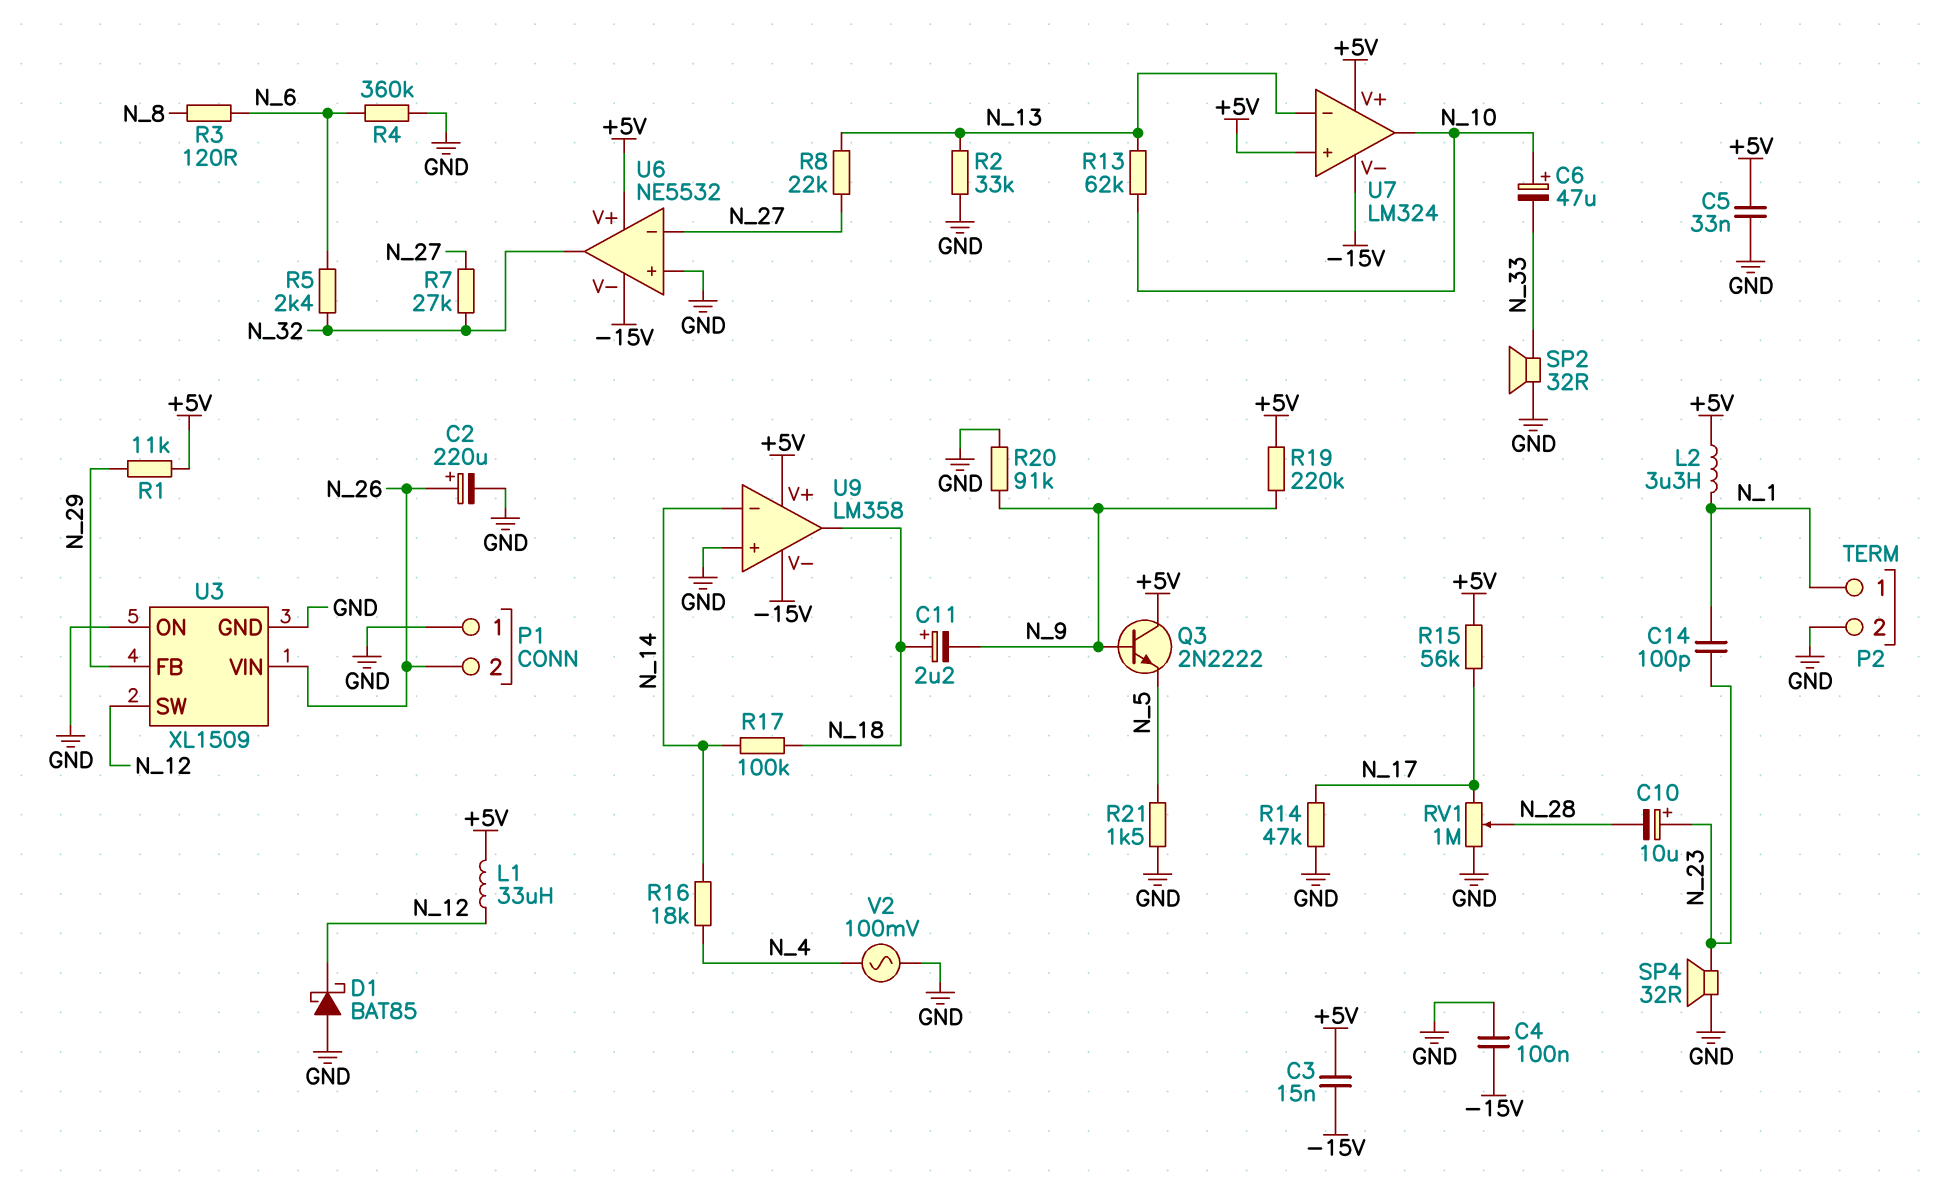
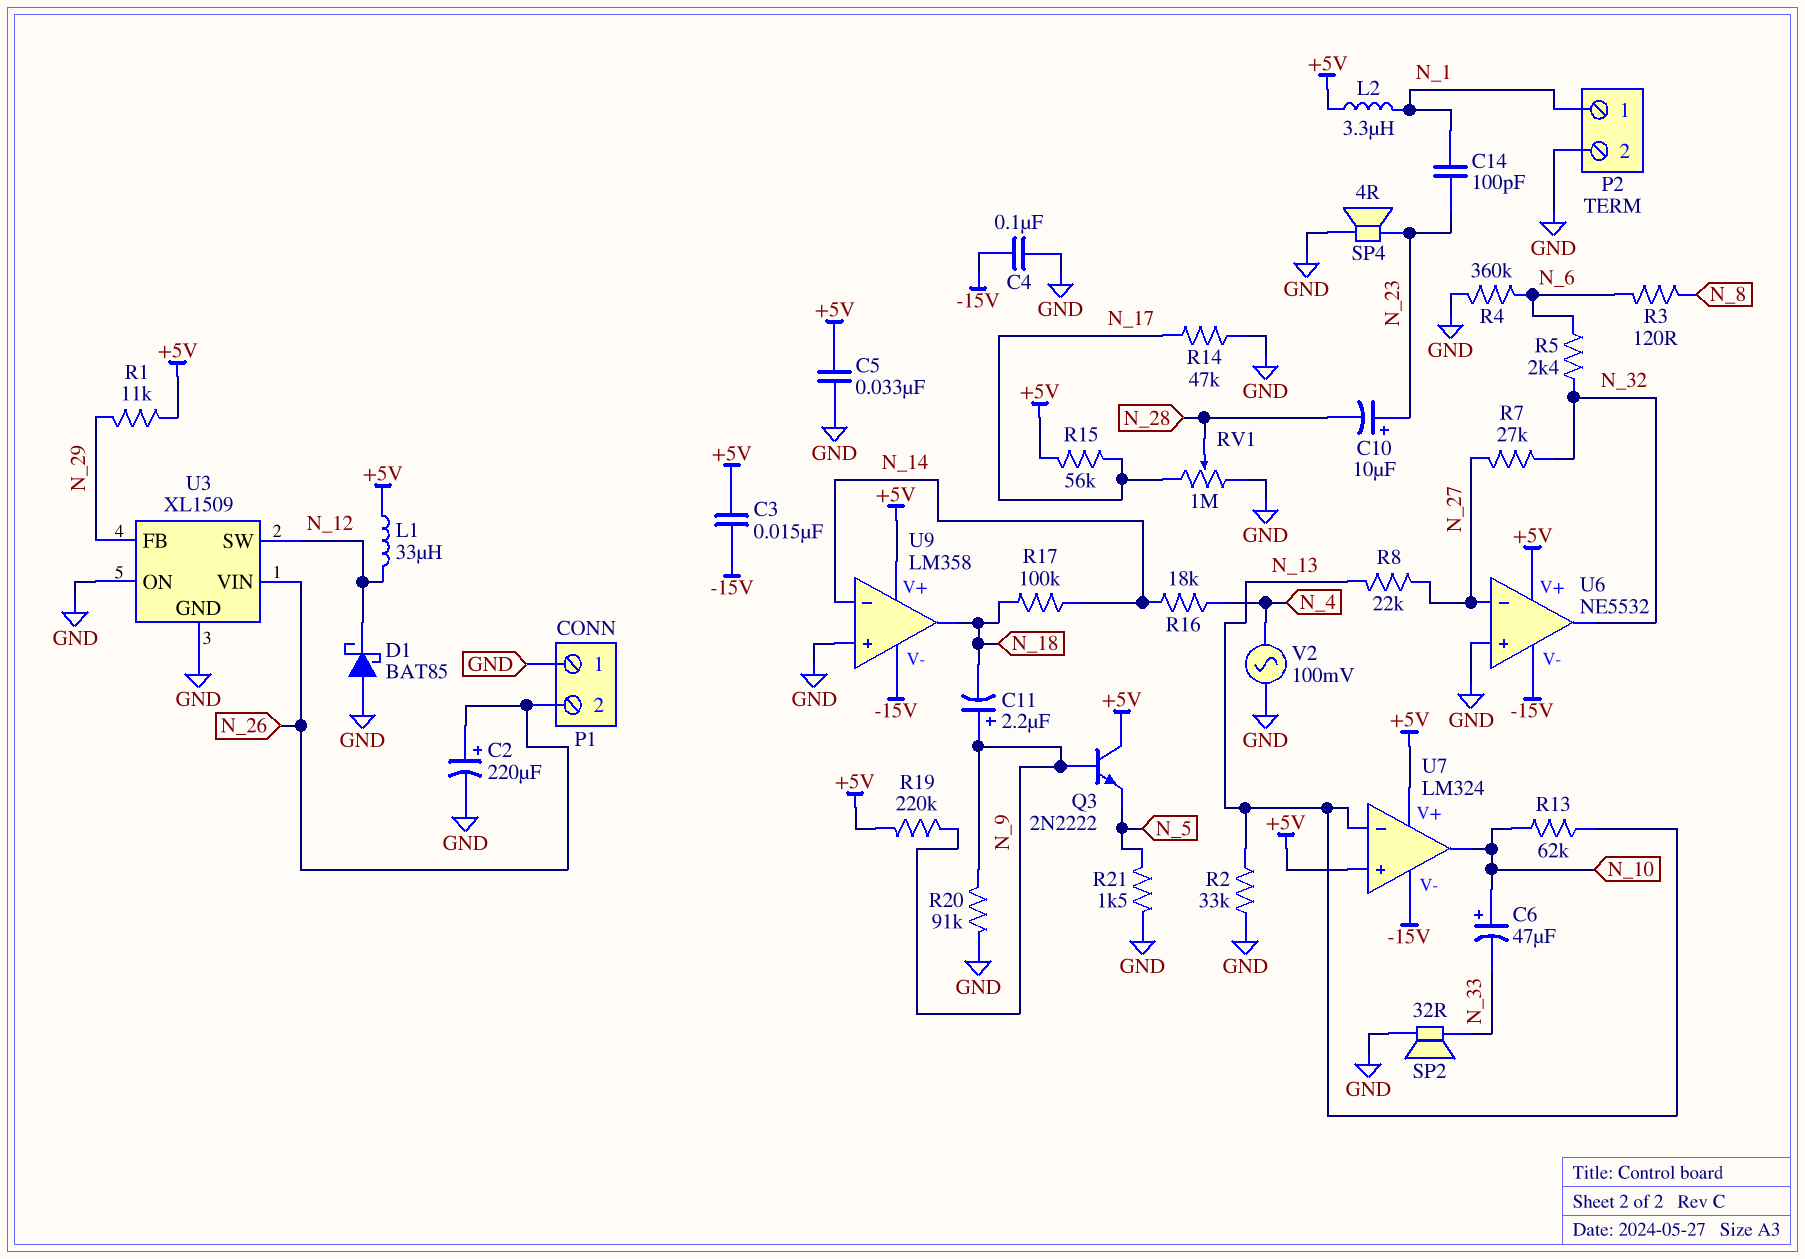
C11: 2.2uF (plus N_18, minus N_9) -> 2.2uF (plus N_9, minus N_18)
SP4: speaker 32R (GND, N_23) -> speaker 4R (GND, N_23)

